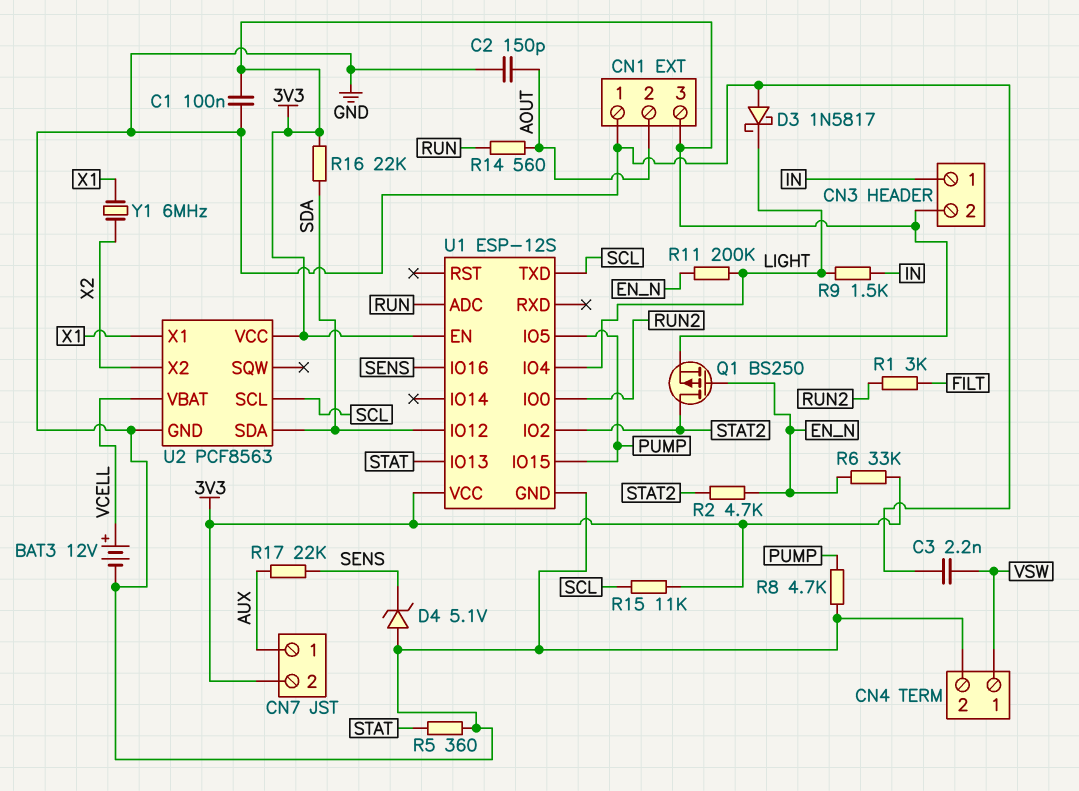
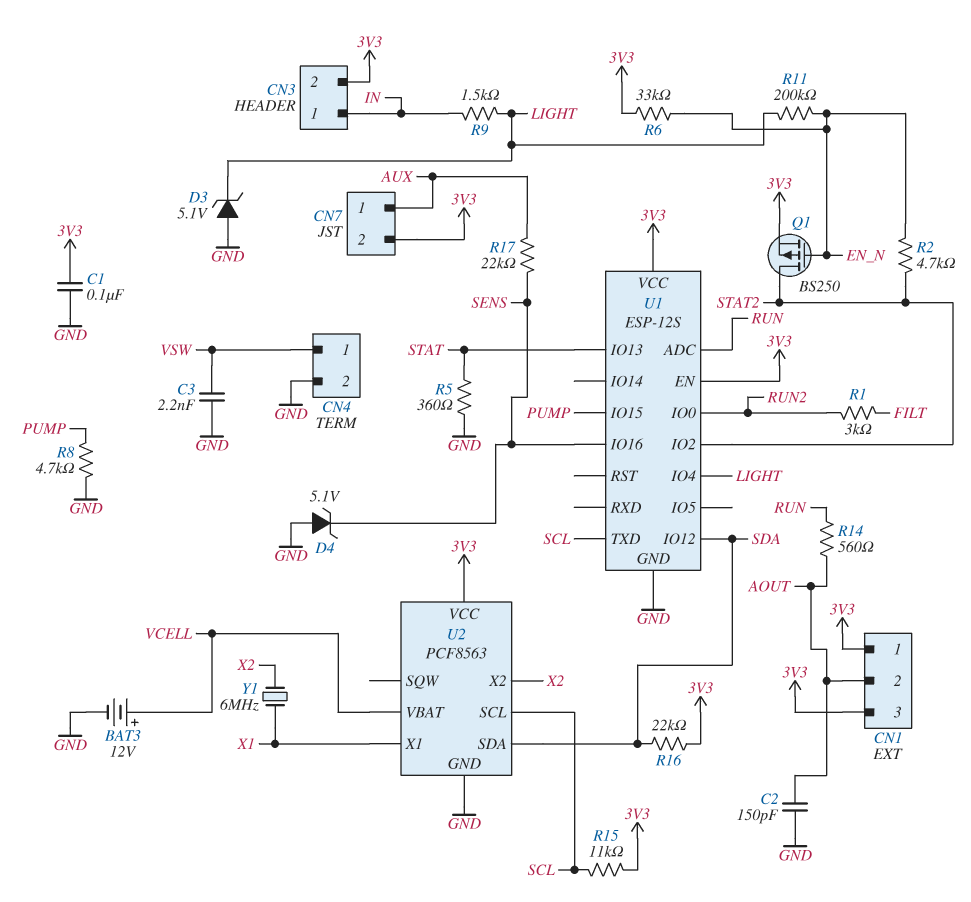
CN1 pin 1: GND -> 3V3
D3: schottky 1N5817 (A GND, K LIGHT) -> zener 5.1V (A GND, K LIGHT)
U1 pin IO5: PUMP -> none

